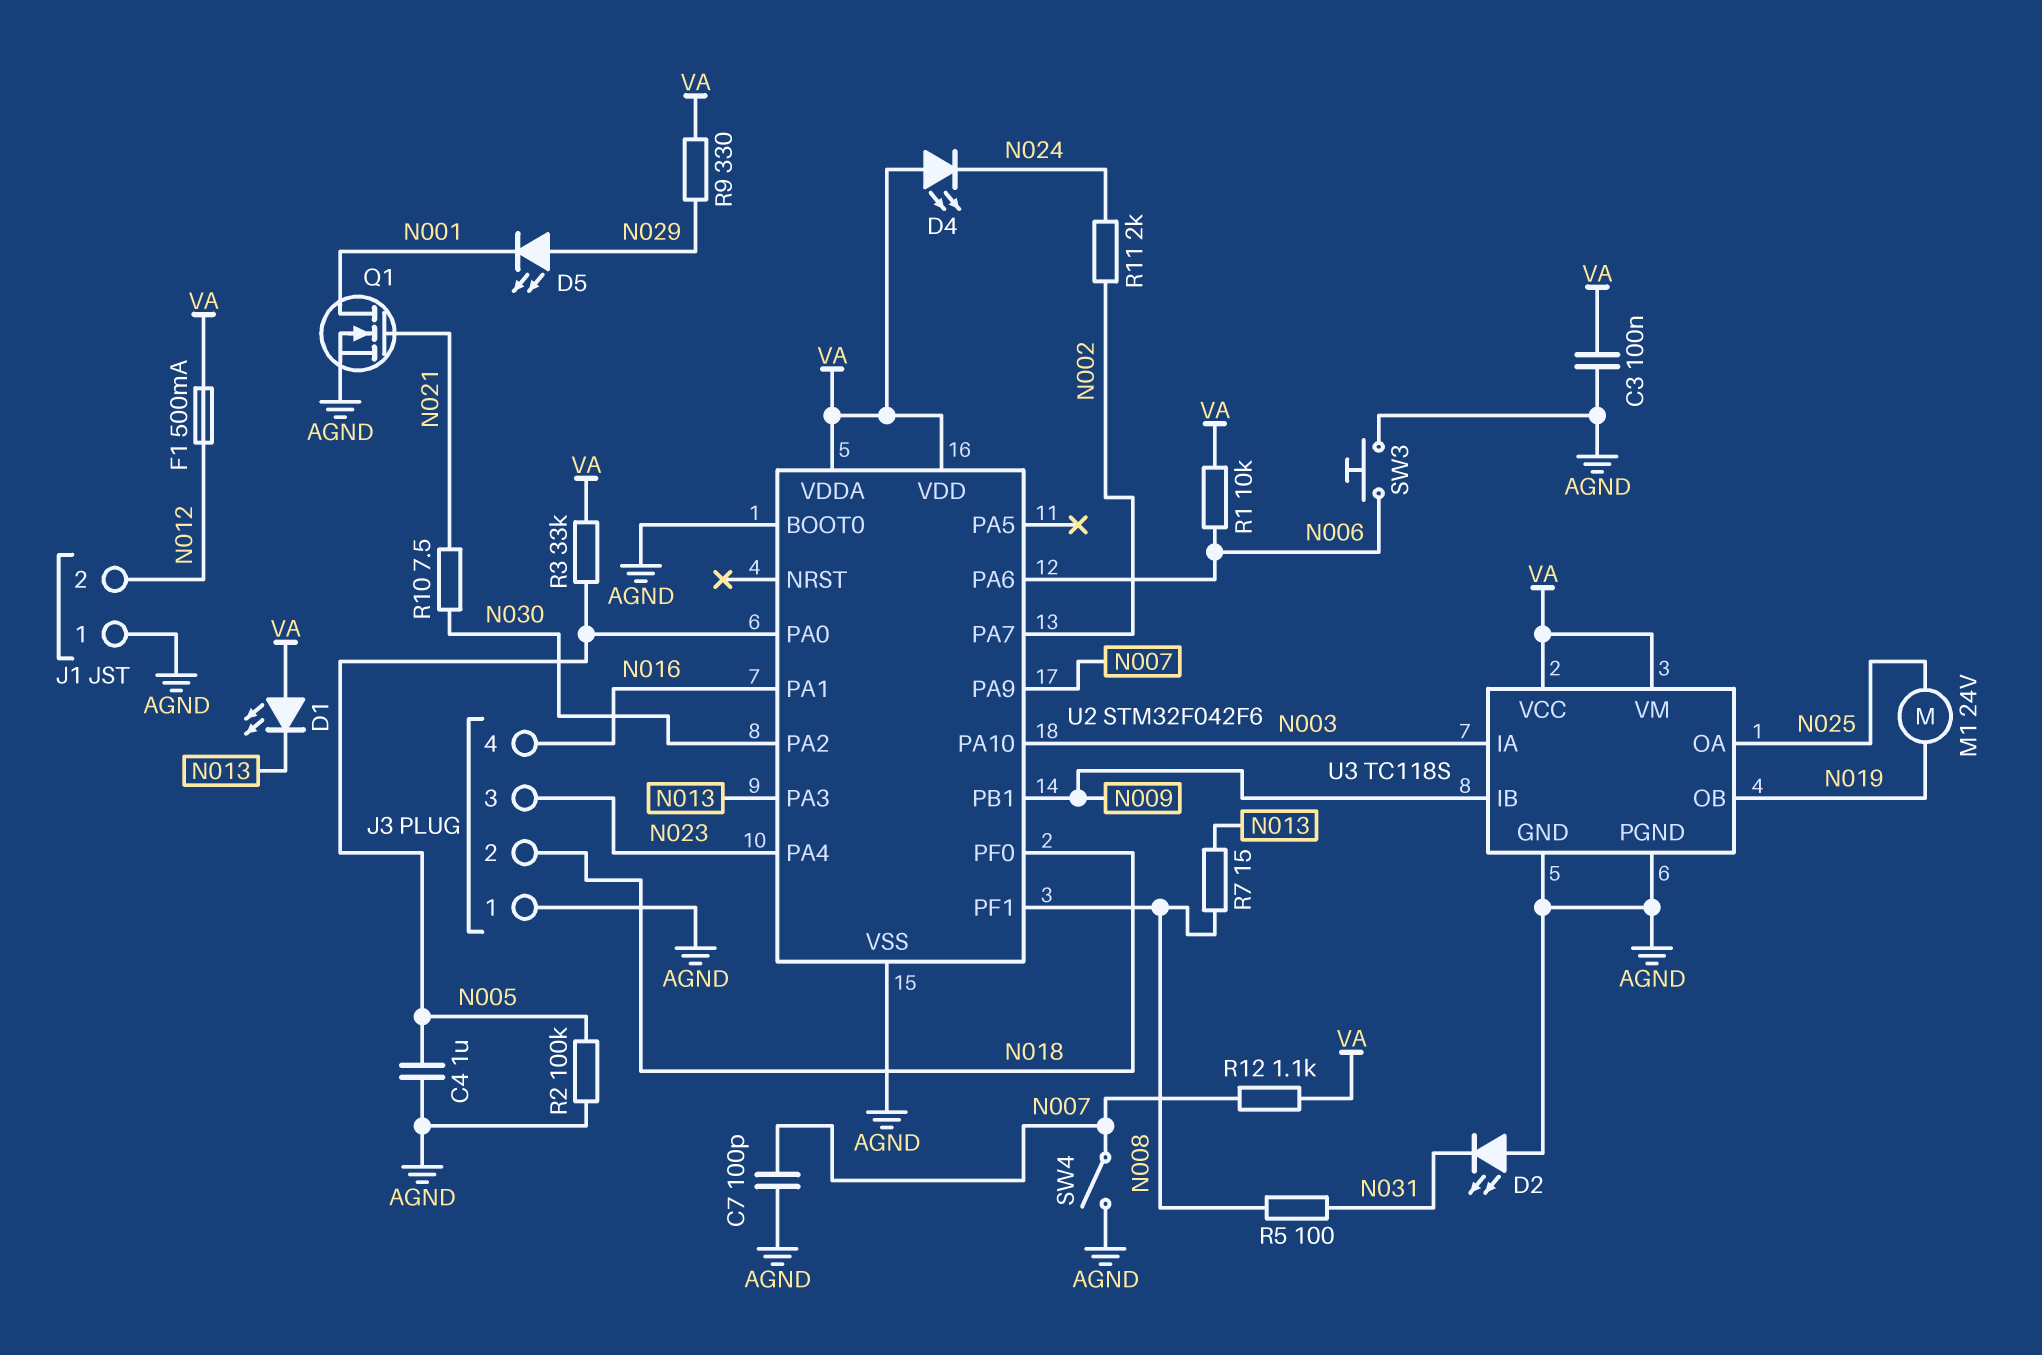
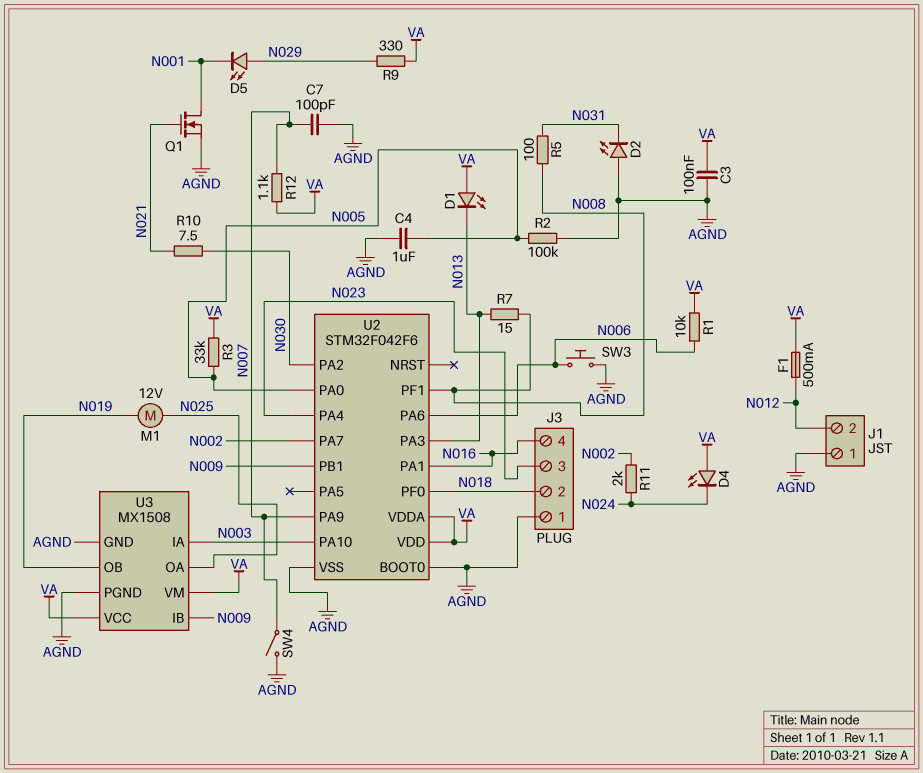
M1: motor 24V (N019, N025) -> motor 12V (N019, N025)
U3: TC118S -> MX1508

